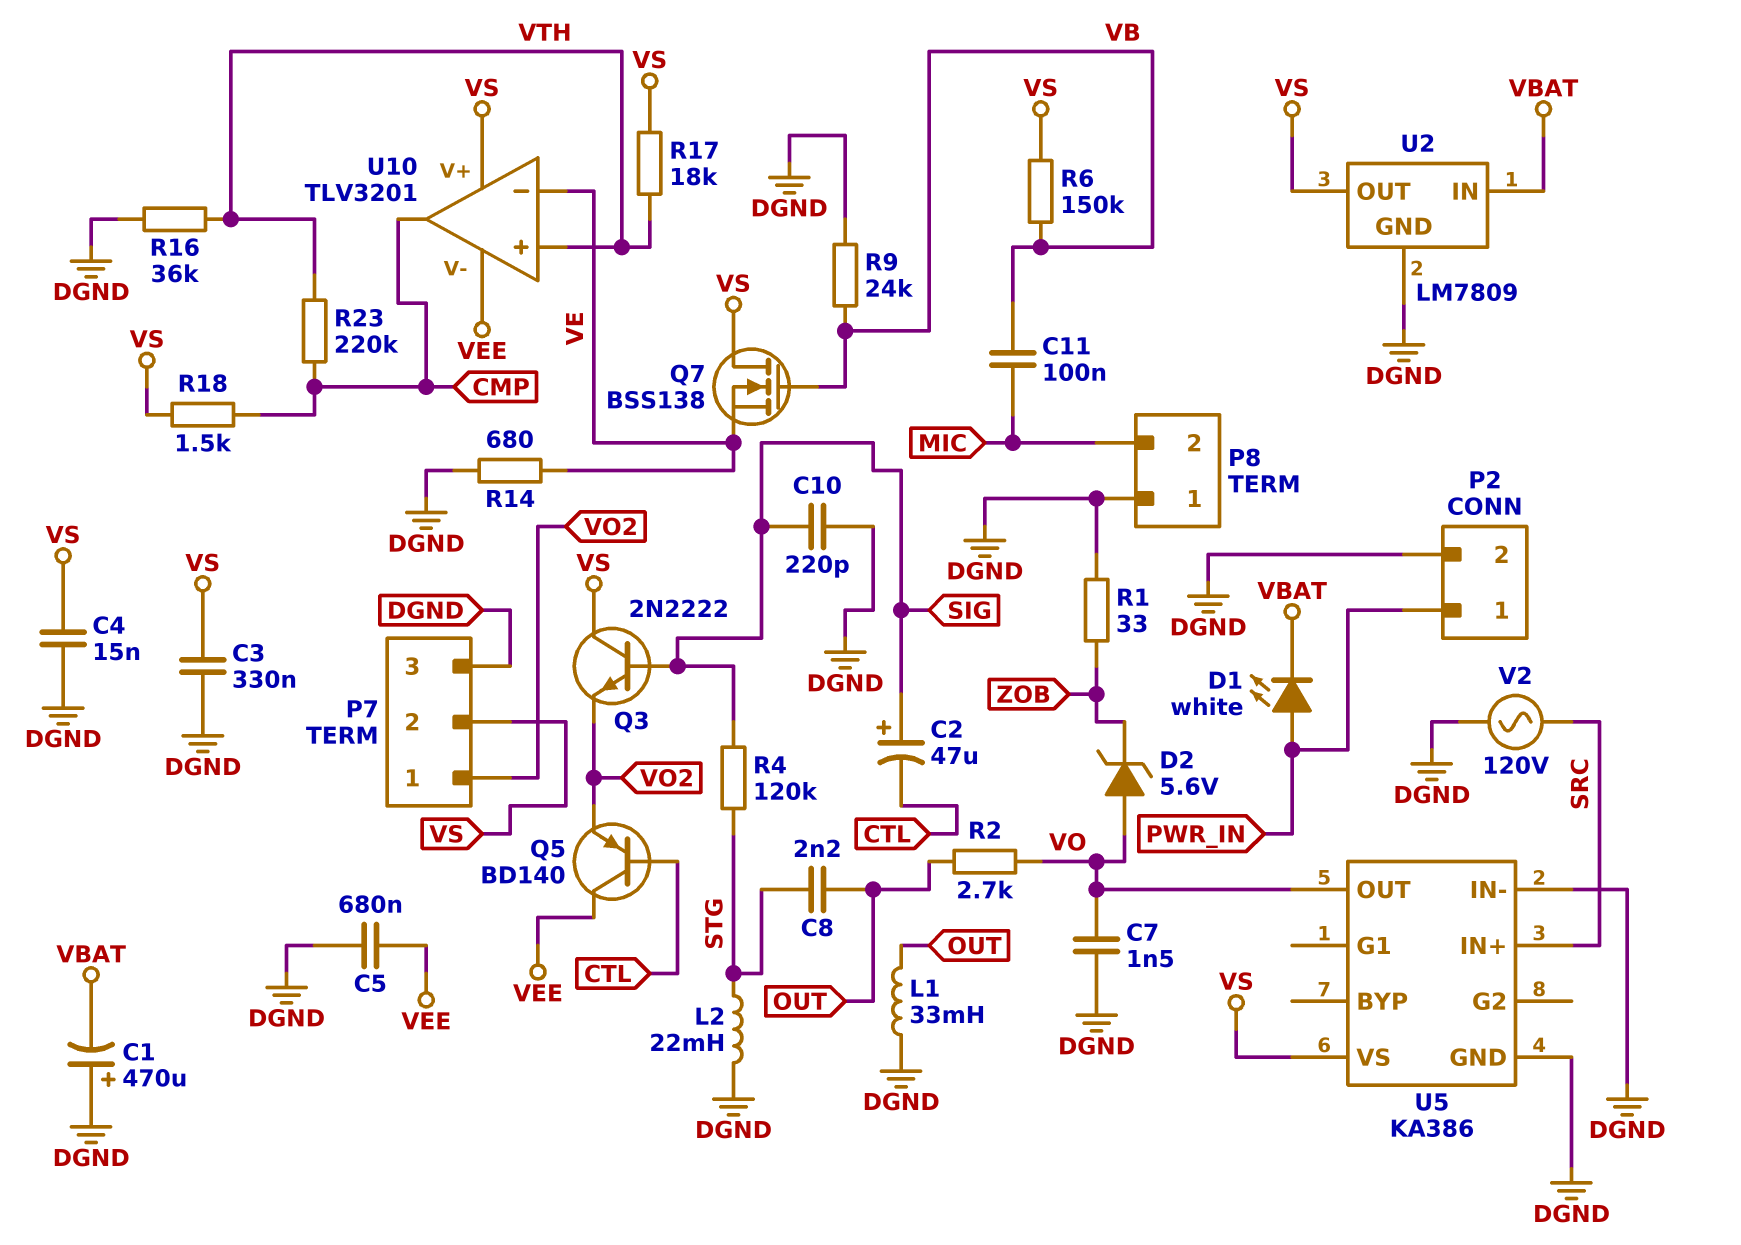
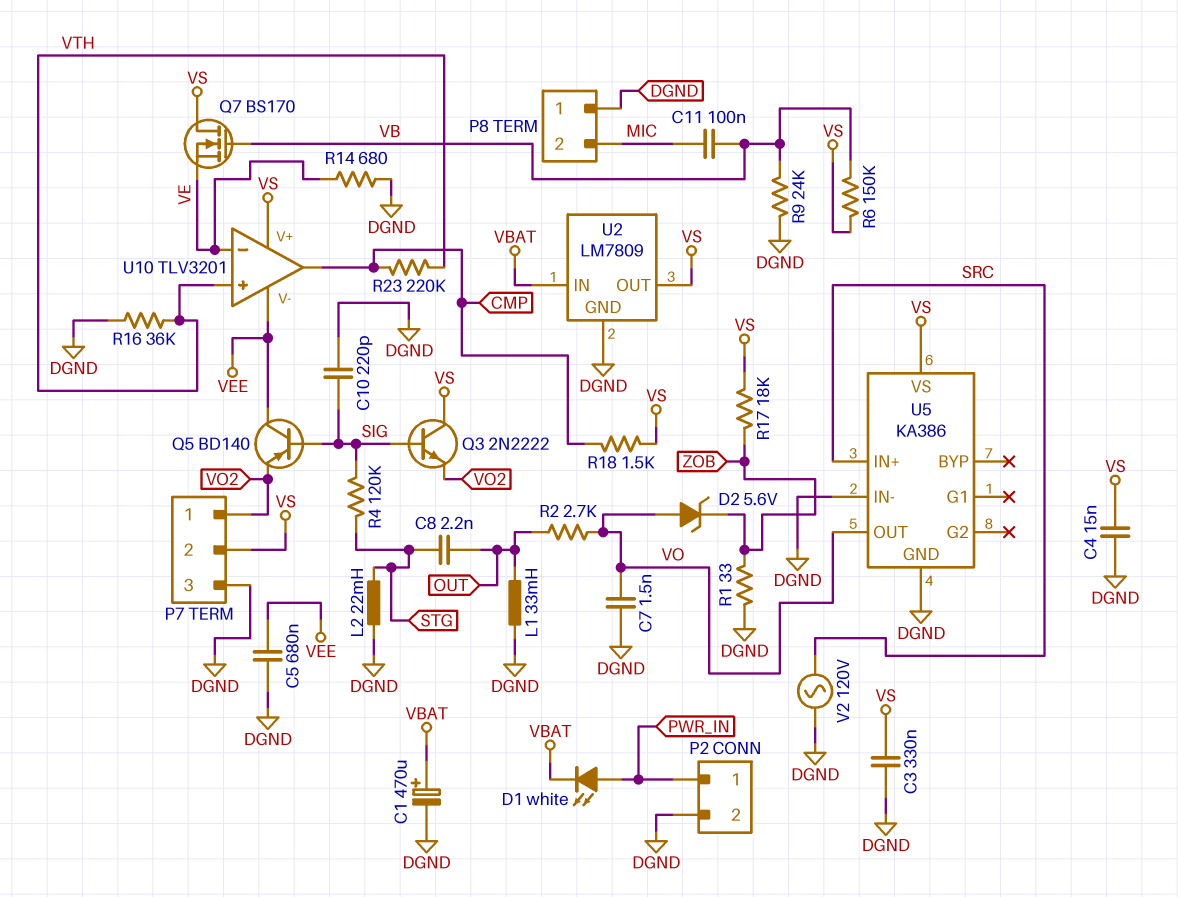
C1: 470uF (plus DGND, minus VBAT) -> 470uF (plus VBAT, minus DGND)
C2: 47uF (plus SIG, minus CTL) -> none
Q5: PNP BD140 (B CTL, C VEE, E VO2) -> PNP BD140 (B SIG, C VEE, E VO2)
Q7: NMOS BSS138 (G VB, D VS, S VE) -> NMOS BS170 (G VB, D VS, S VE)
R17: 18k (VS, VTH) -> 18k (VS, ZOB)

